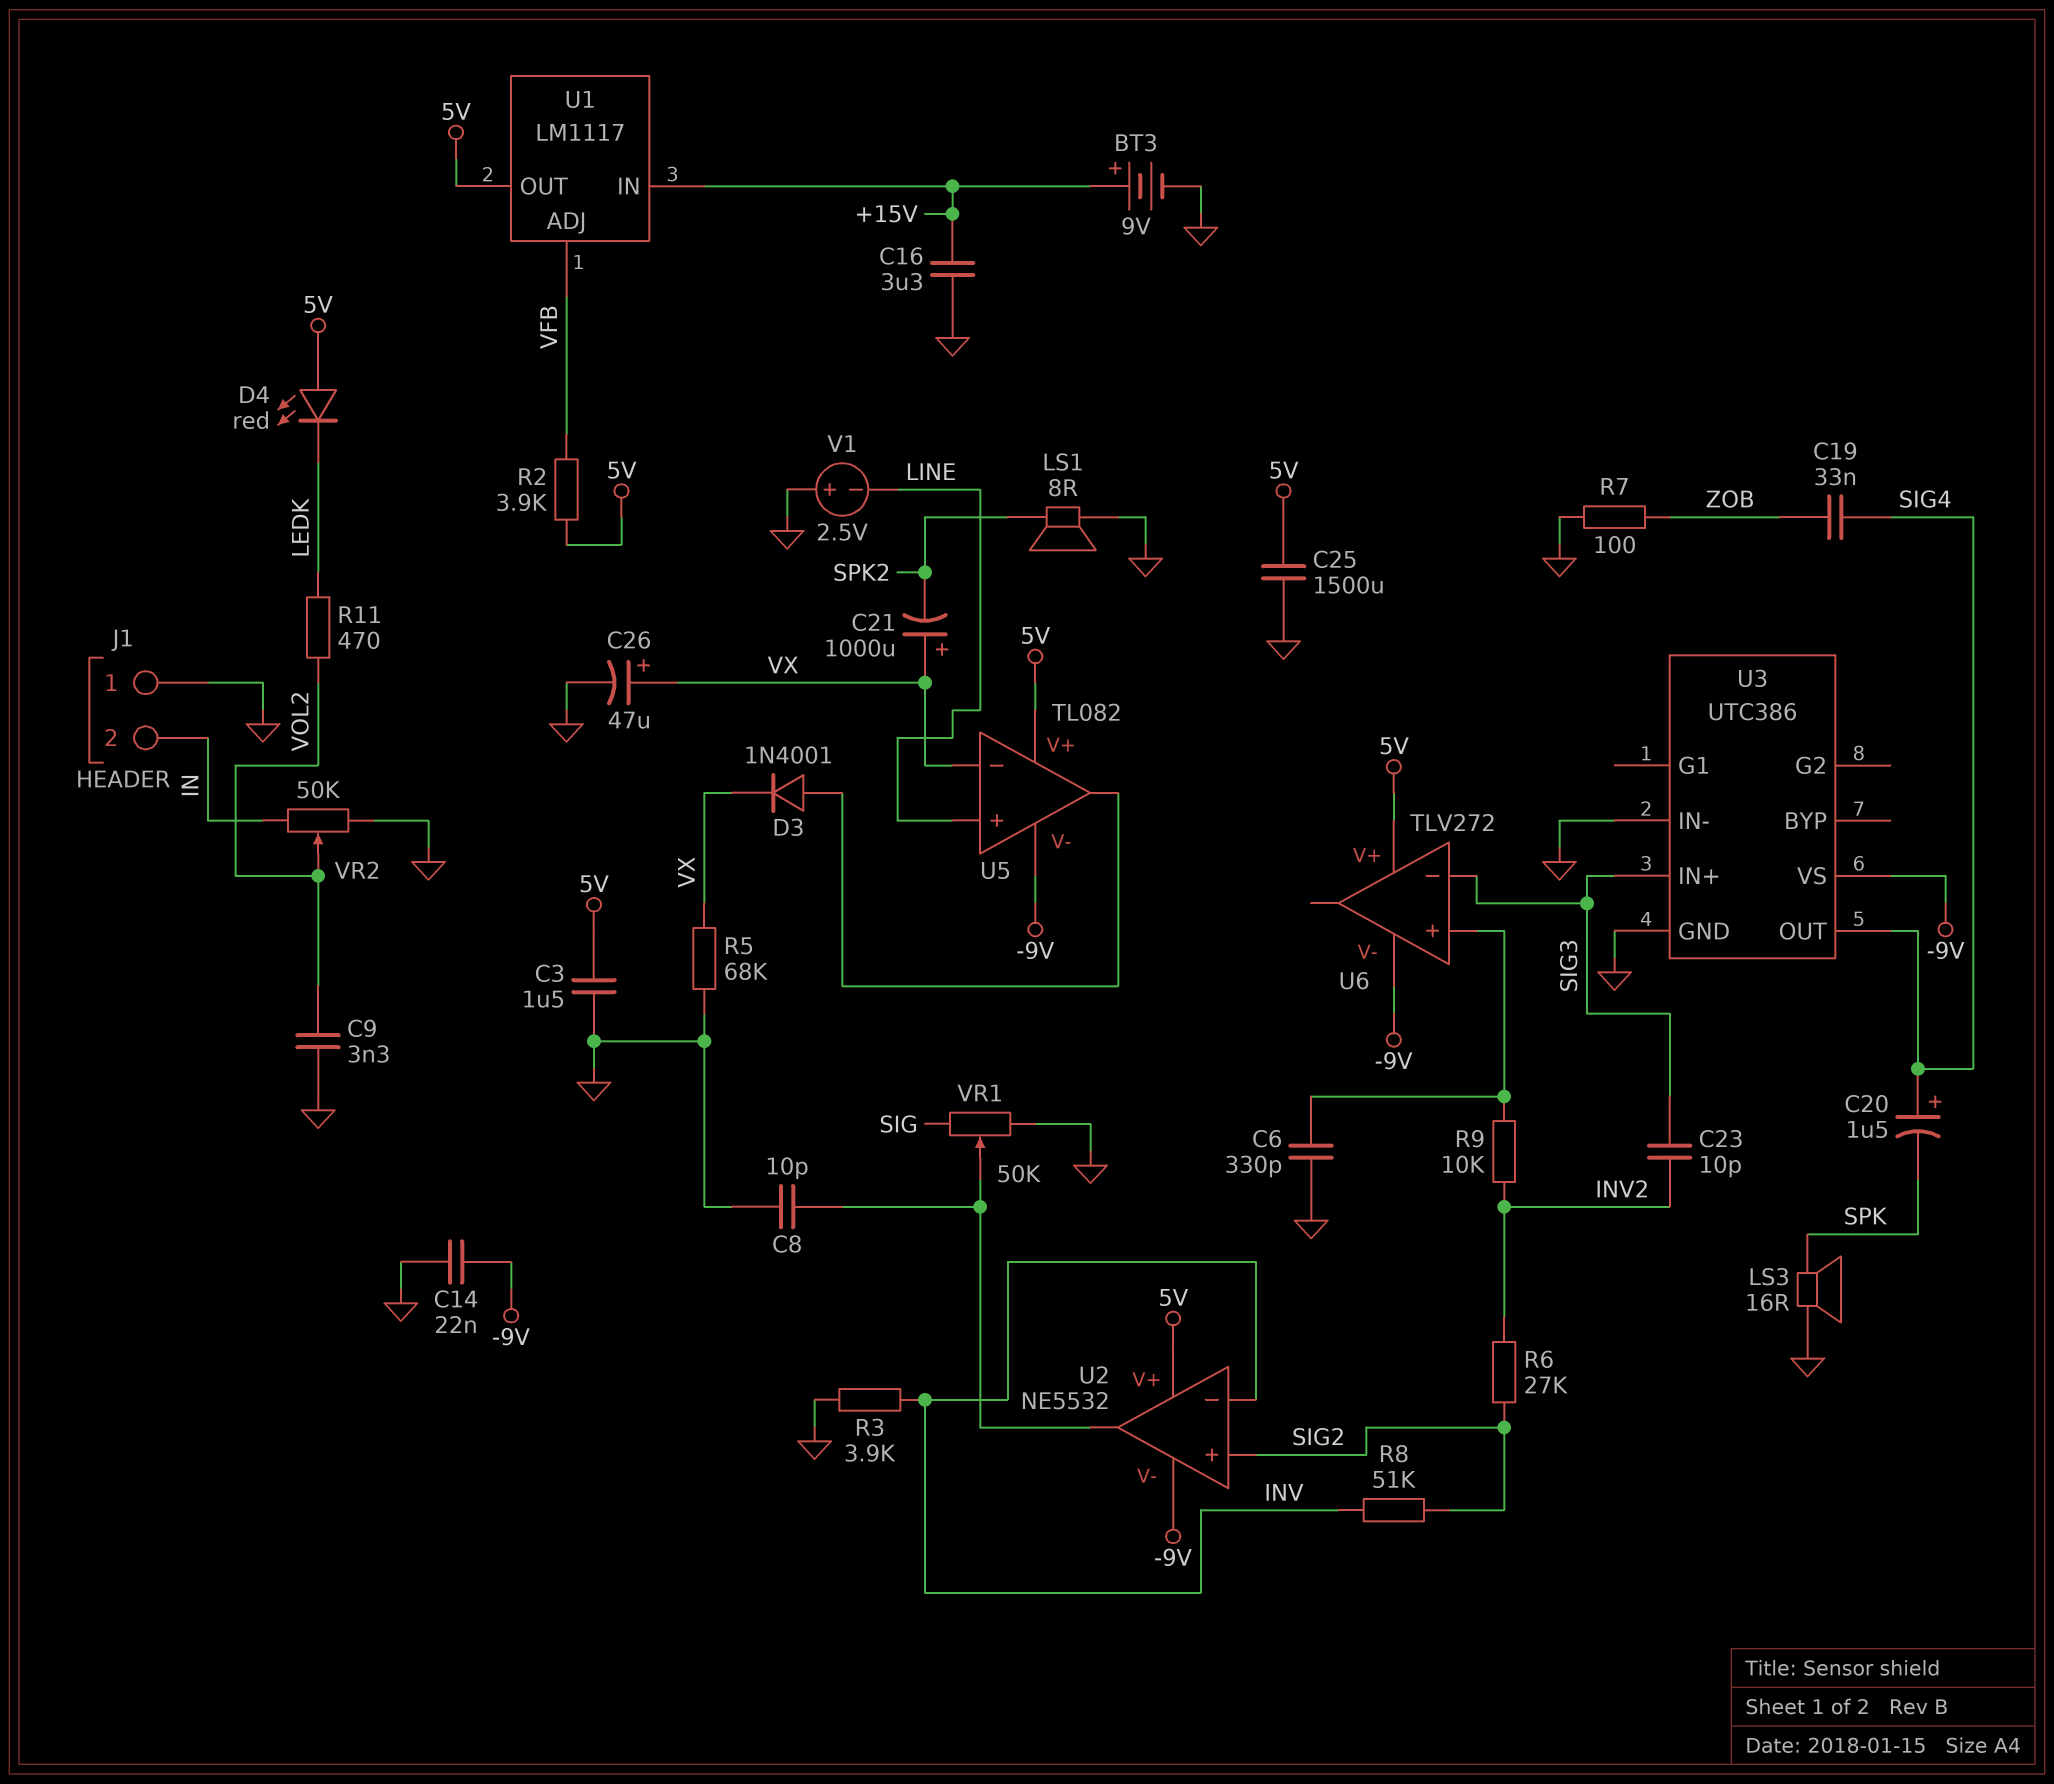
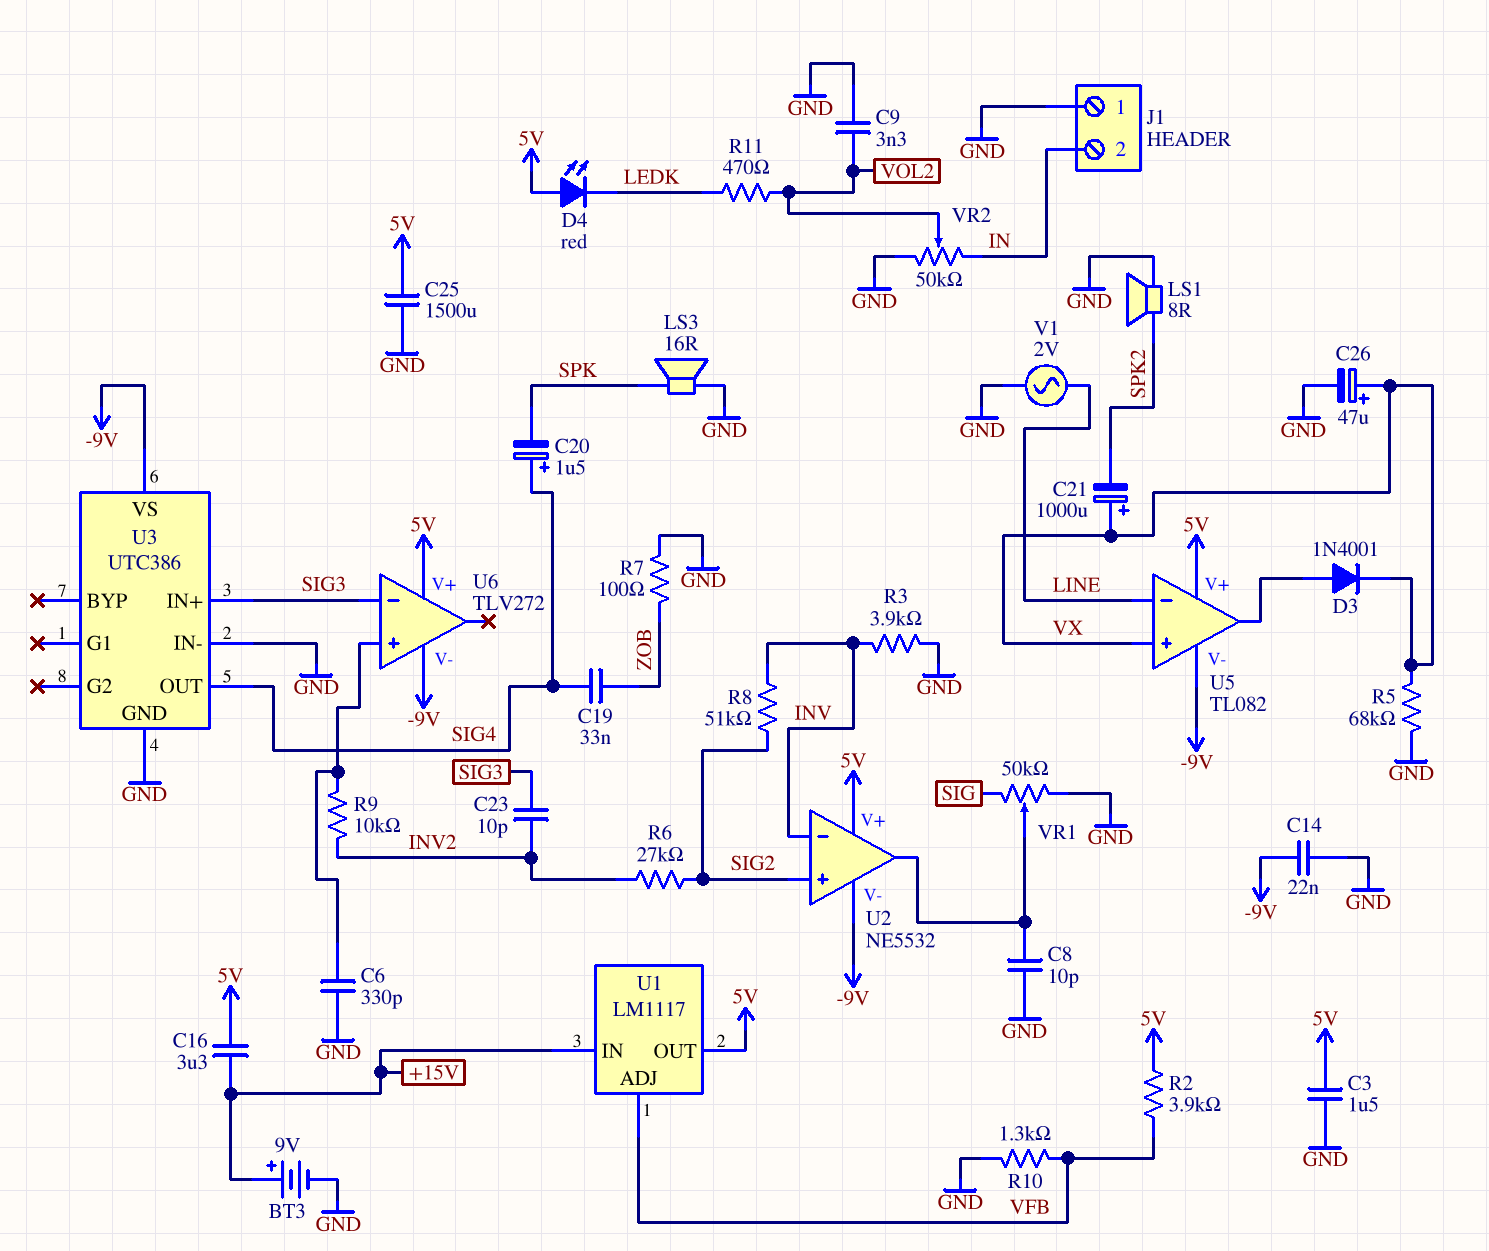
C16: 3.3uF (+15V, GND) -> 3.3uF (+15V, 5V)
R10: none -> 1.3k (GND, VFB)
U5 pin in+: LINE -> VX
U5 pin in-: VX -> LINE
V1: 2.5V (plus GND, minus LINE) -> AC 2V (GND, LINE)

